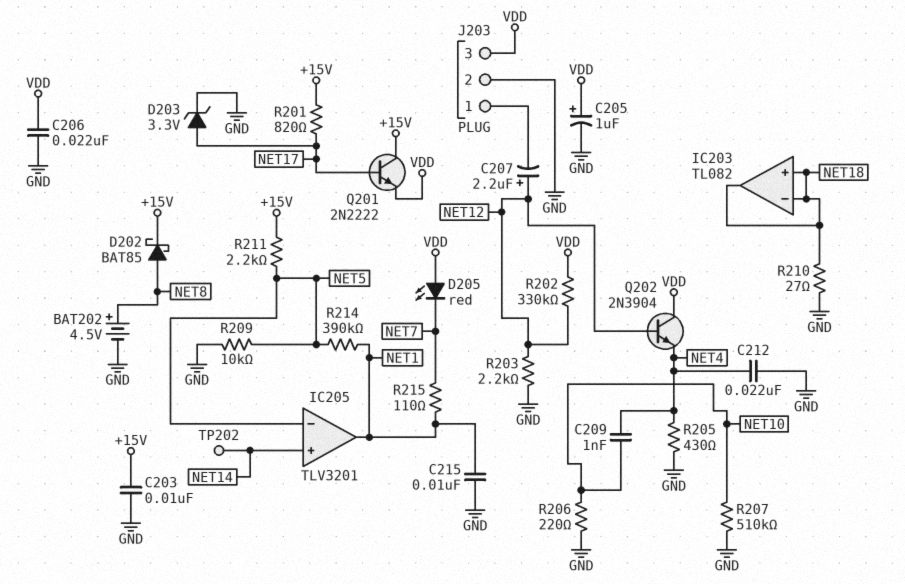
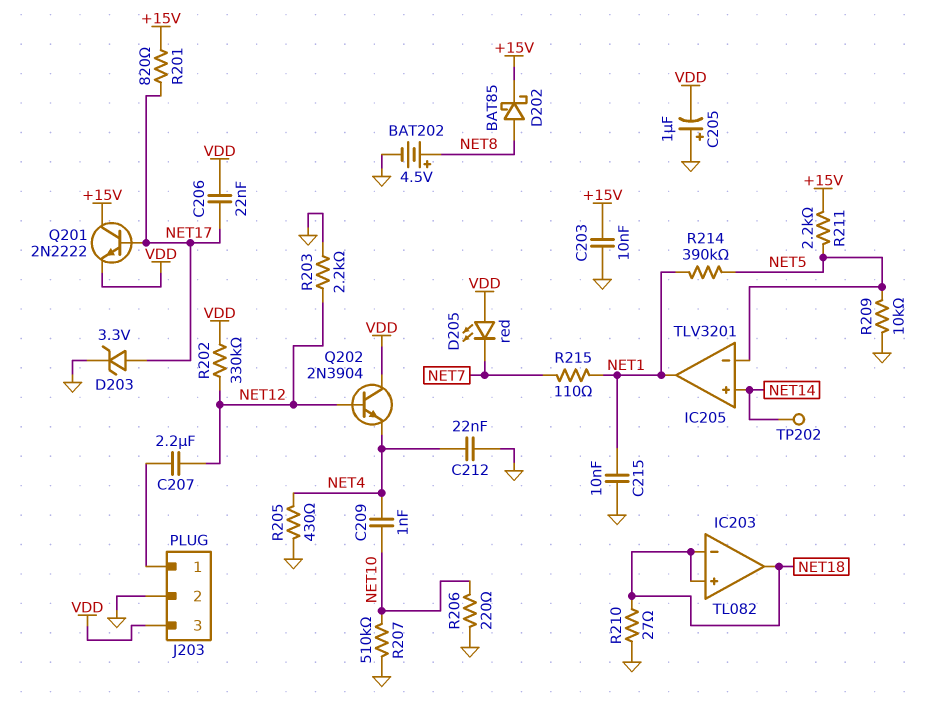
C205: 1uF (plus VDD, minus GND) -> 1uF (plus GND, minus VDD)
C206: 22nF (GND, VDD) -> 22nF (NET17, VDD)
C207: 2.2uF (plus NET12, minus J203/1) -> 2.2uF (J203/1, NET12)

